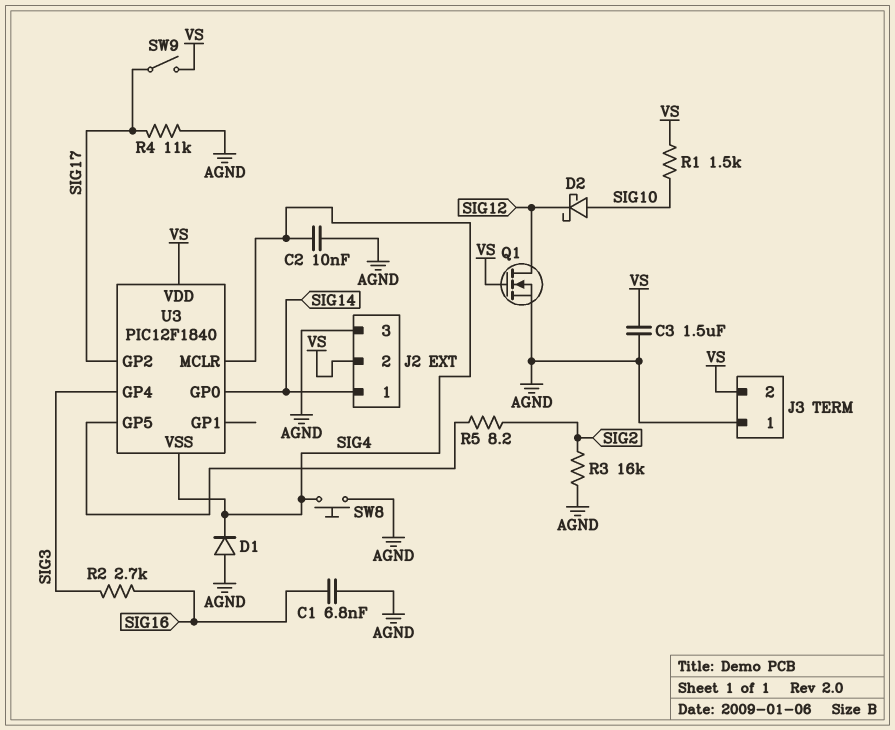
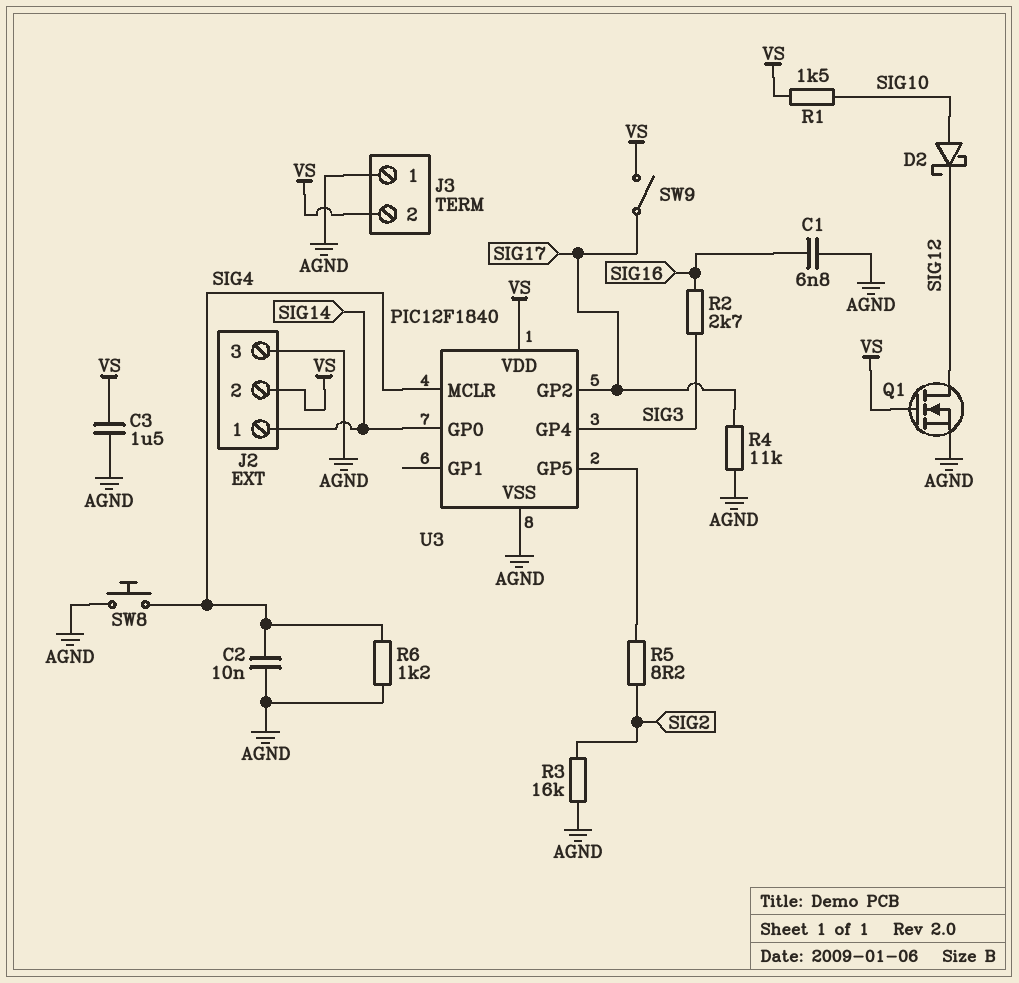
D1: diode (A AGND, K SIG4) -> none
R6: none -> 1.2k (AGND, SIG4)
U3 pin VSS: SIG4 -> AGND

